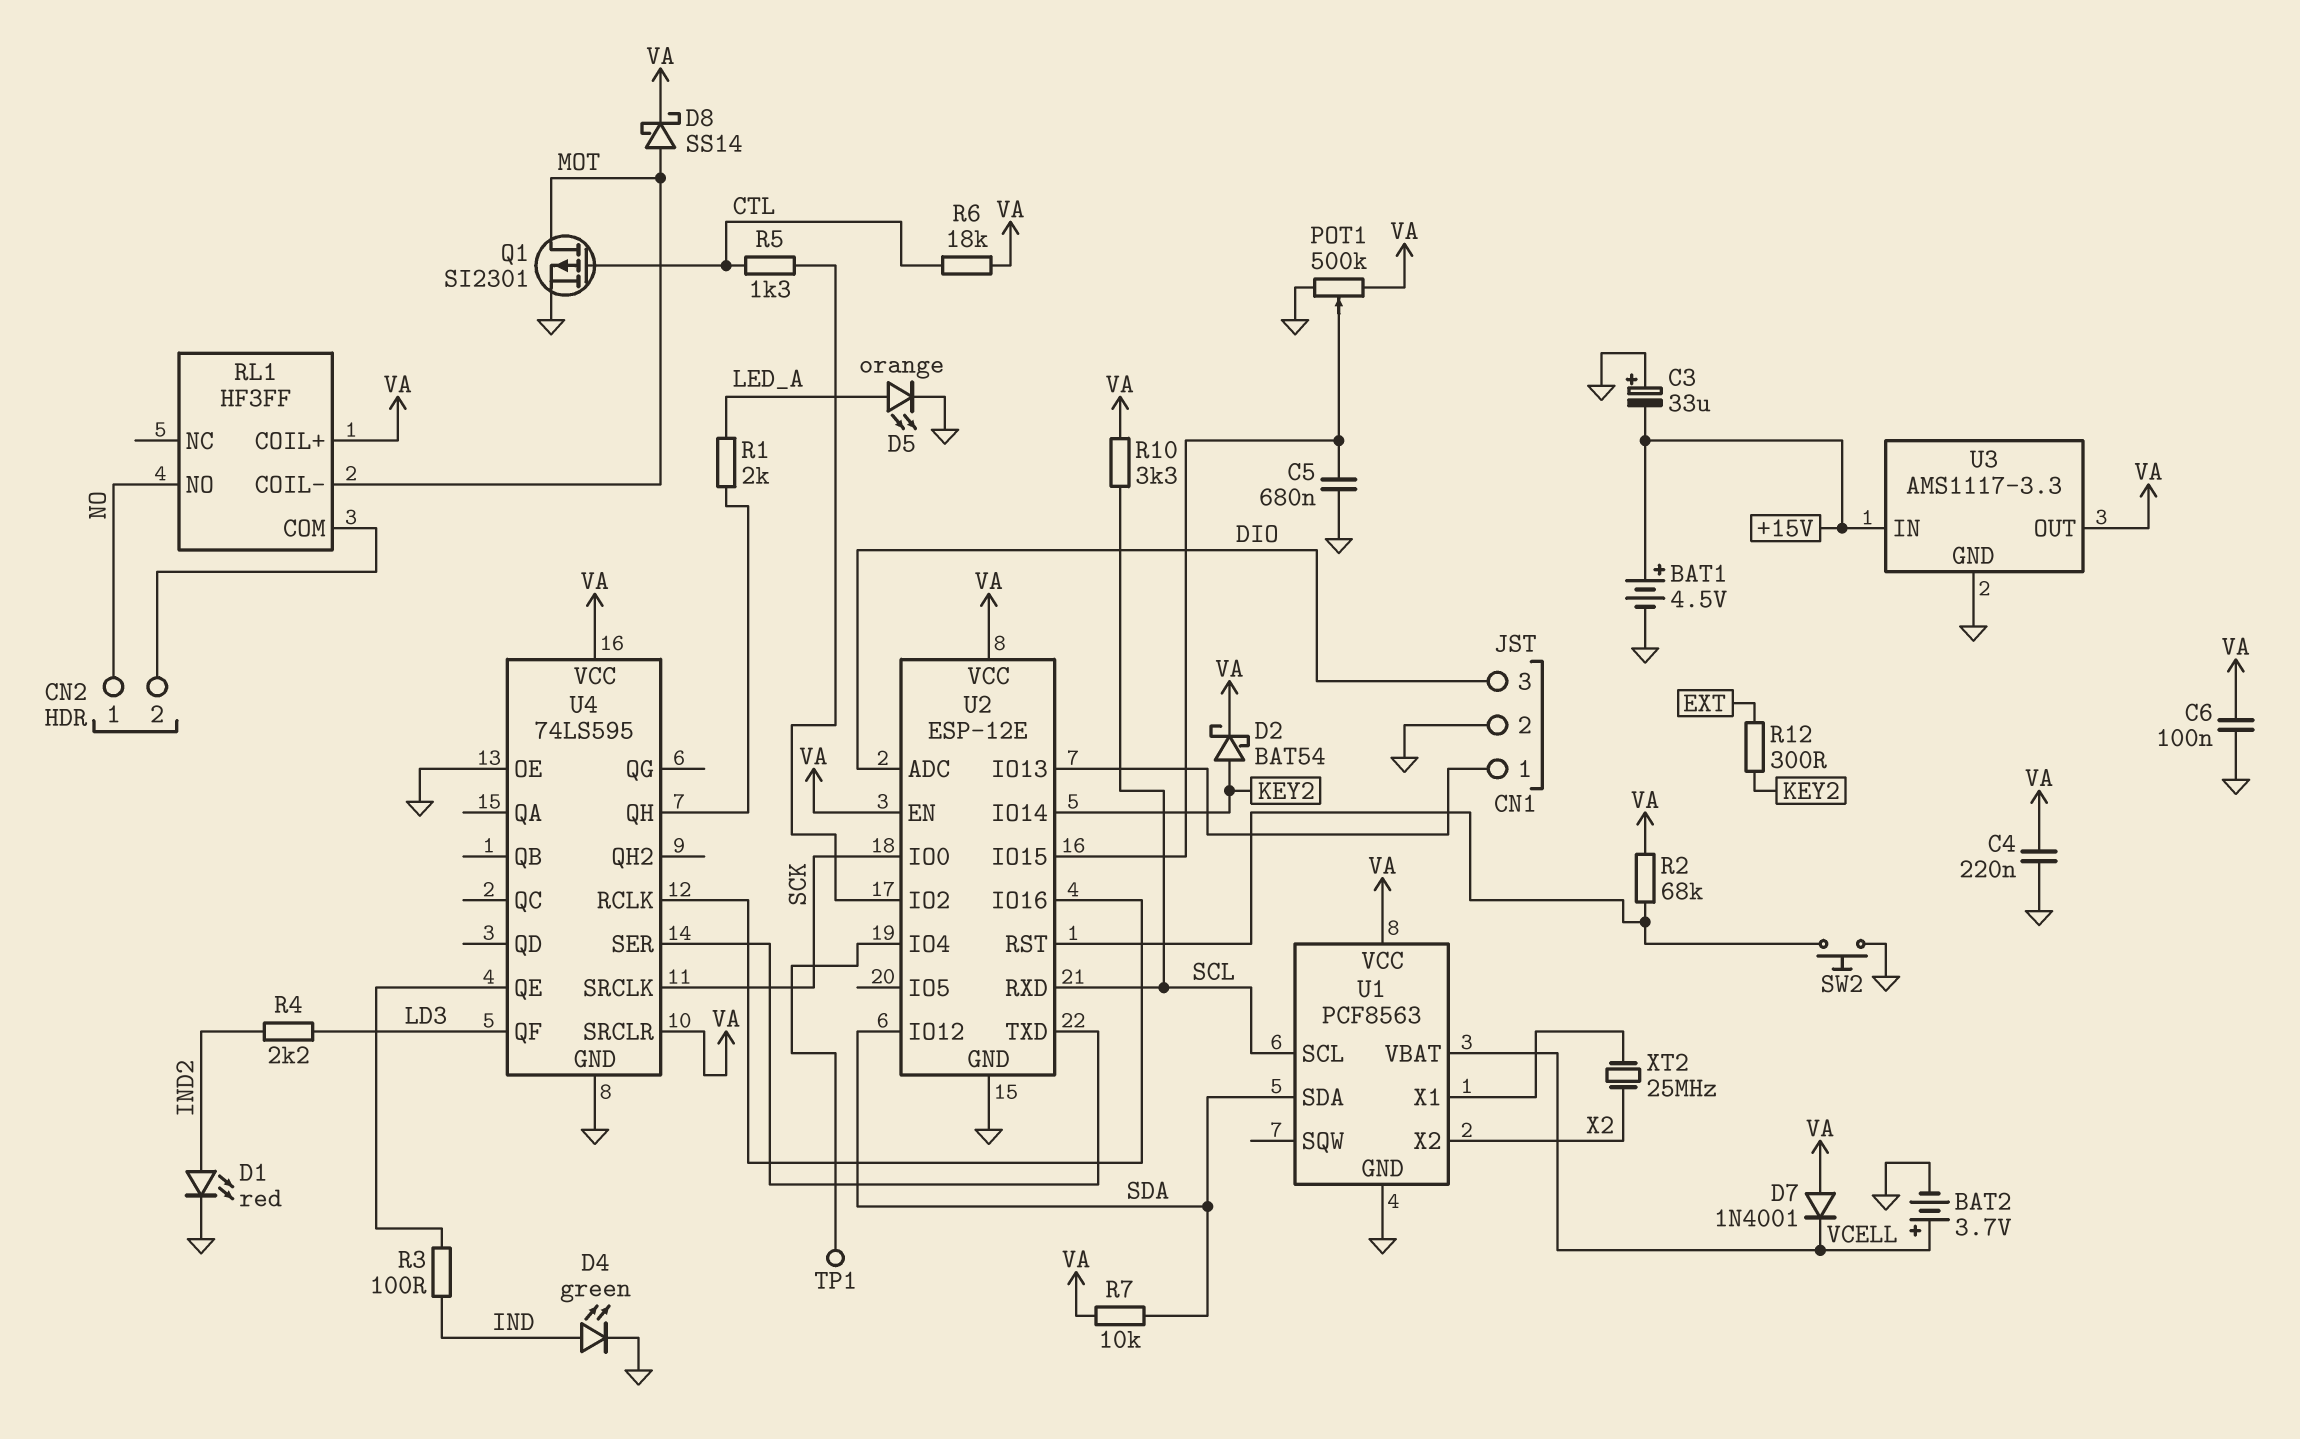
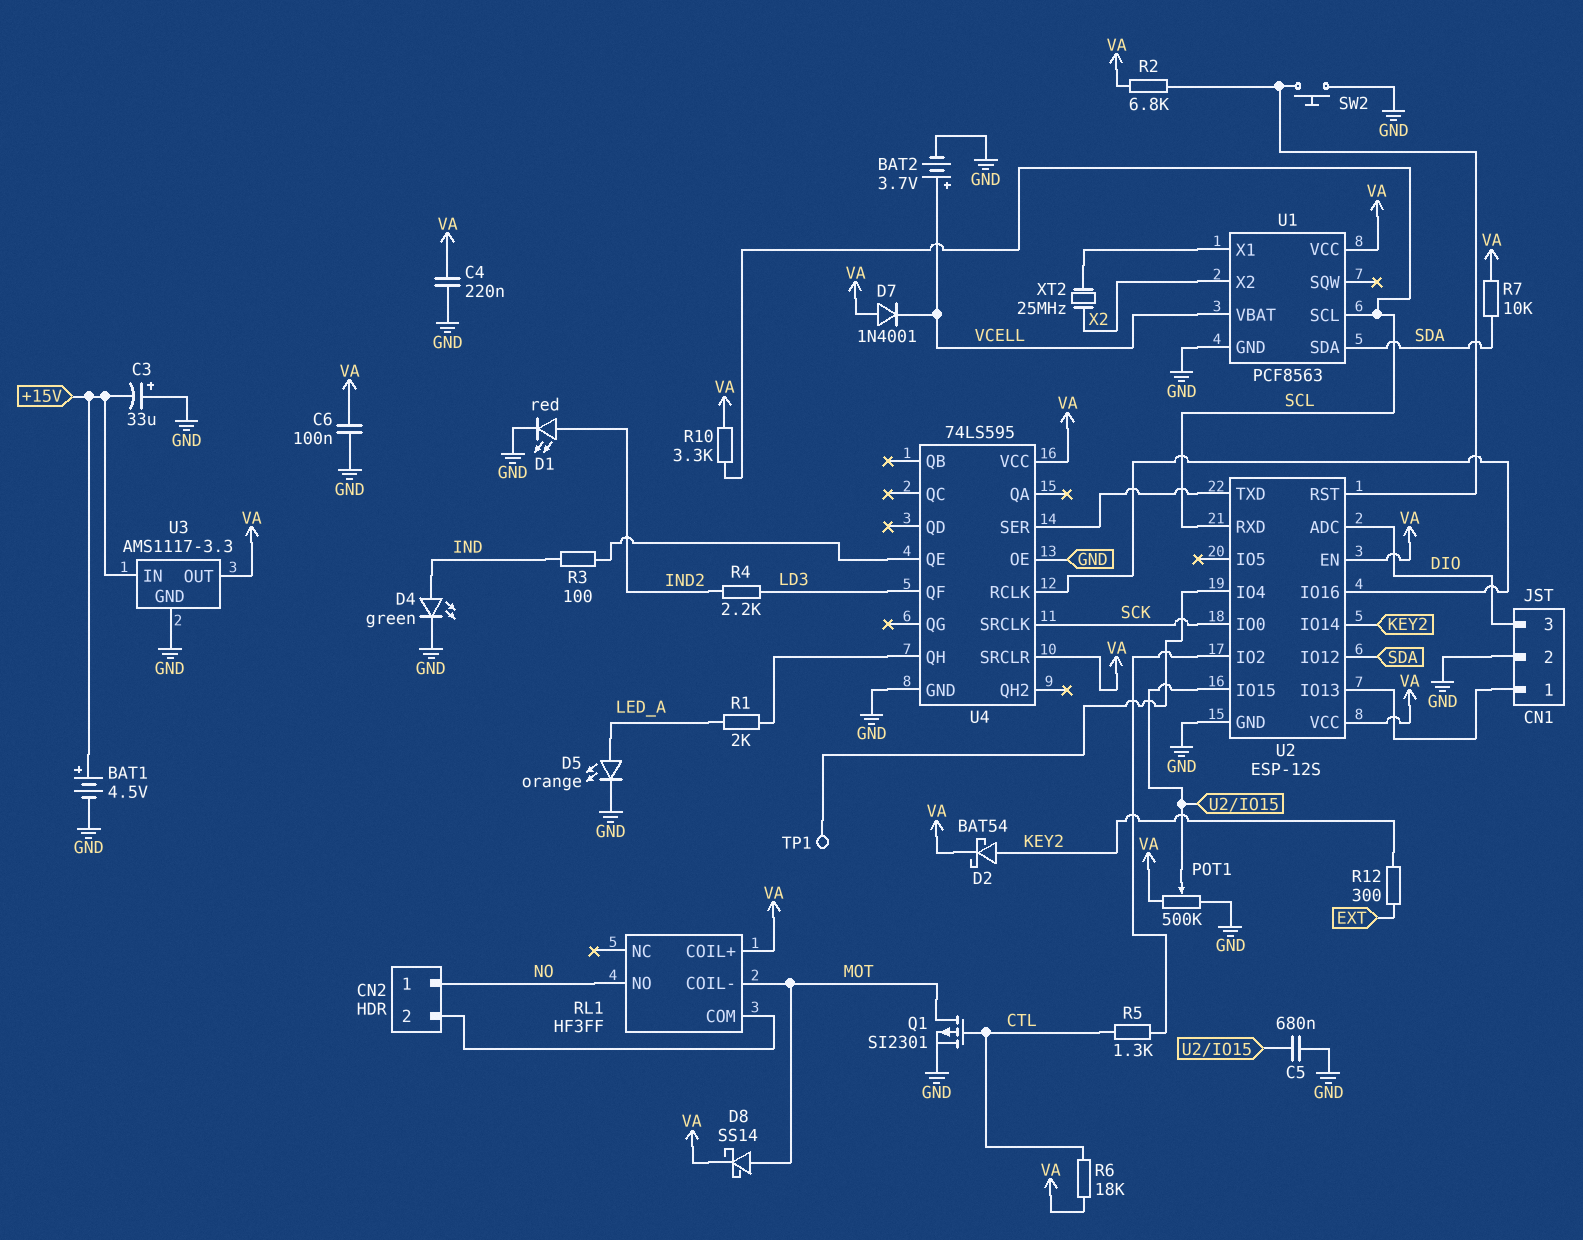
R2: 68k (U2/RST, VA) -> 6.8k (U2/RST, VA)
U2: ESP-12E -> ESP-12S

